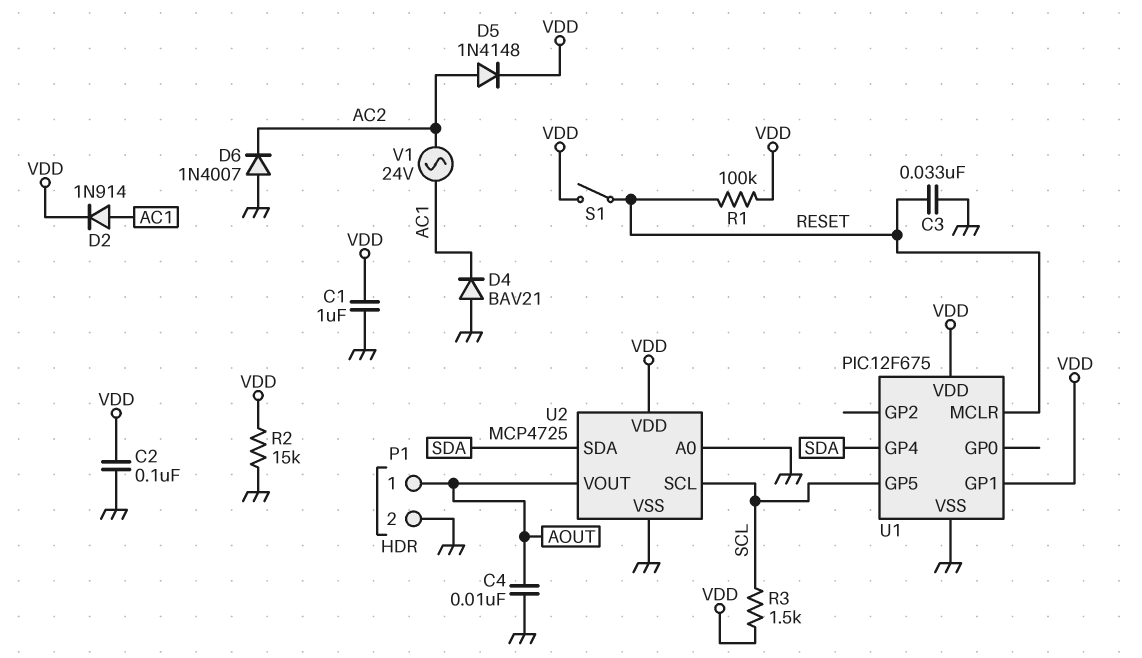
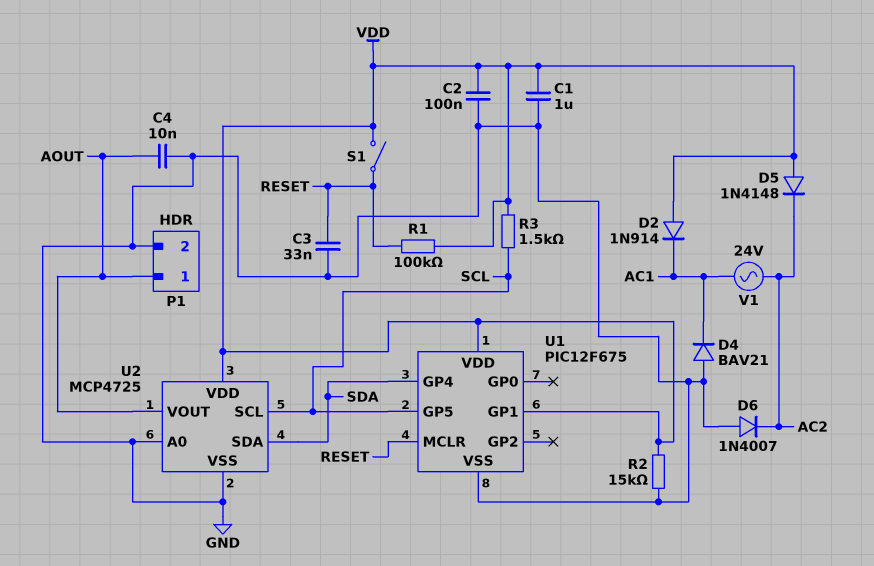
D2: diode 1N914 (A AC1, K VDD) -> diode 1N914 (A VDD, K AC1)
D5: diode 1N4148 (A AC2, K VDD) -> diode 1N4148 (A VDD, K AC2)

